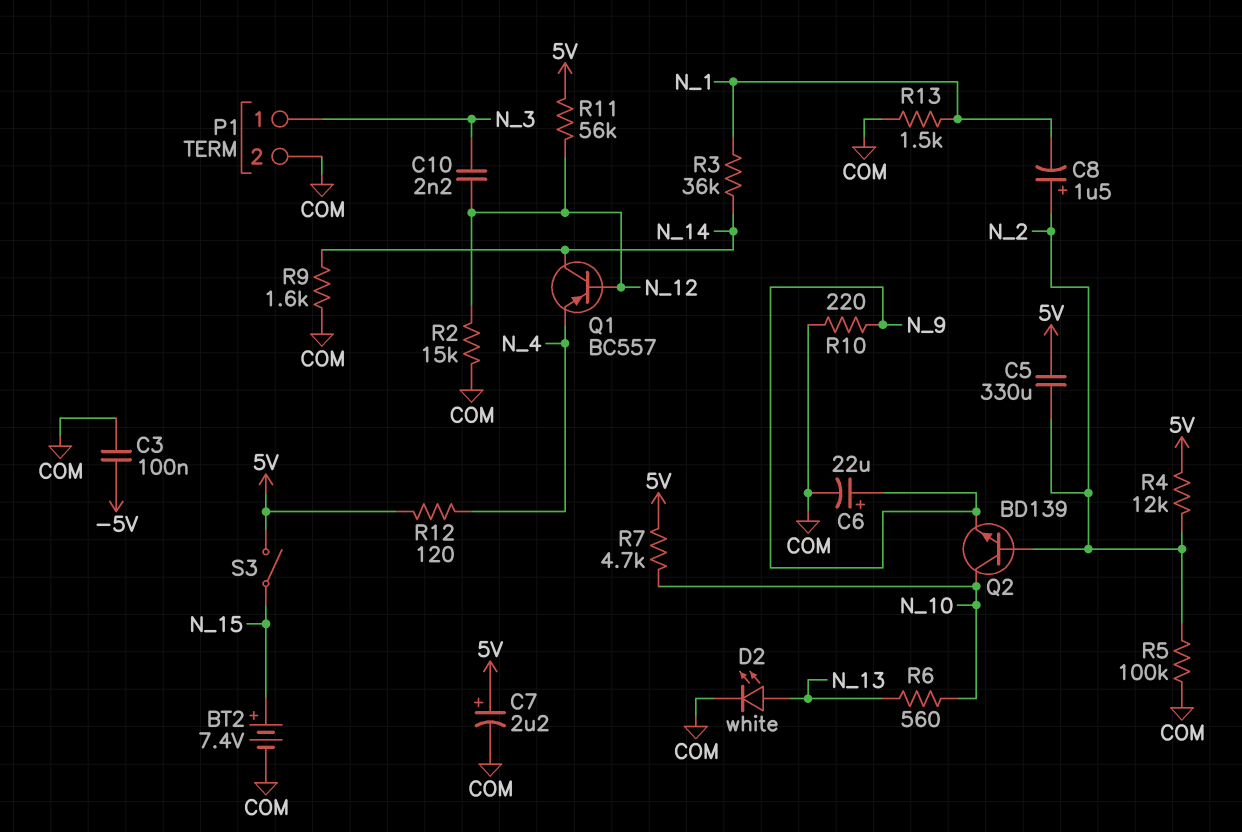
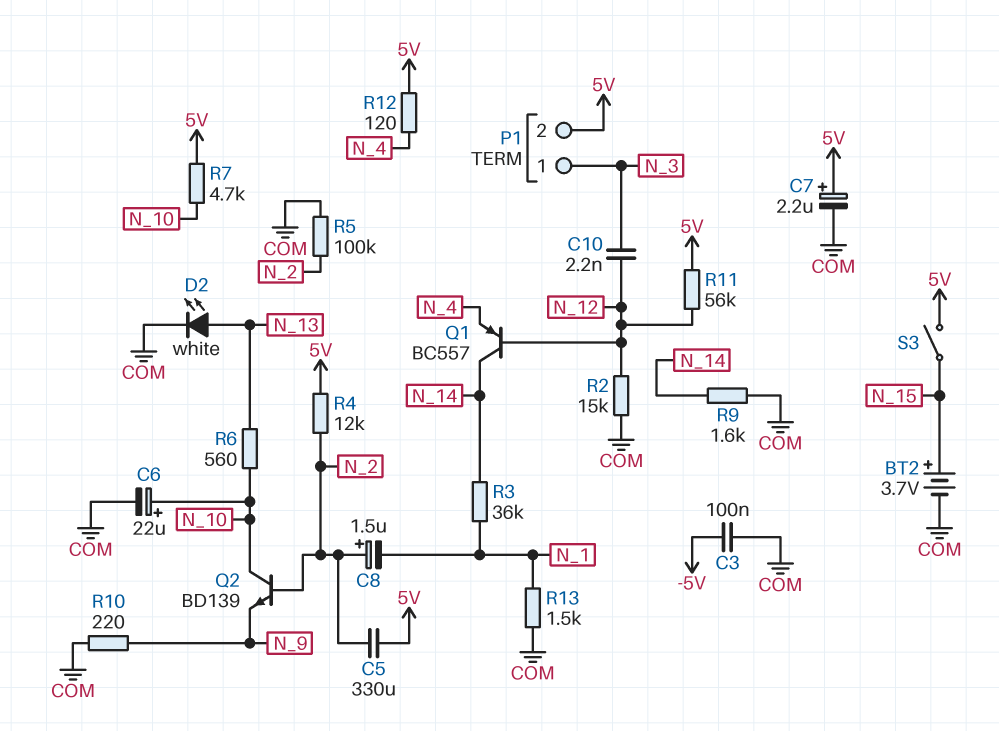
BT2: 7.4V (plus N_15, minus COM) -> 3.7V (plus N_15, minus COM)
C6: 22uF (plus N_9, minus COM) -> 22uF (plus N_10, minus COM)
P1 pin 2: COM -> 5V

